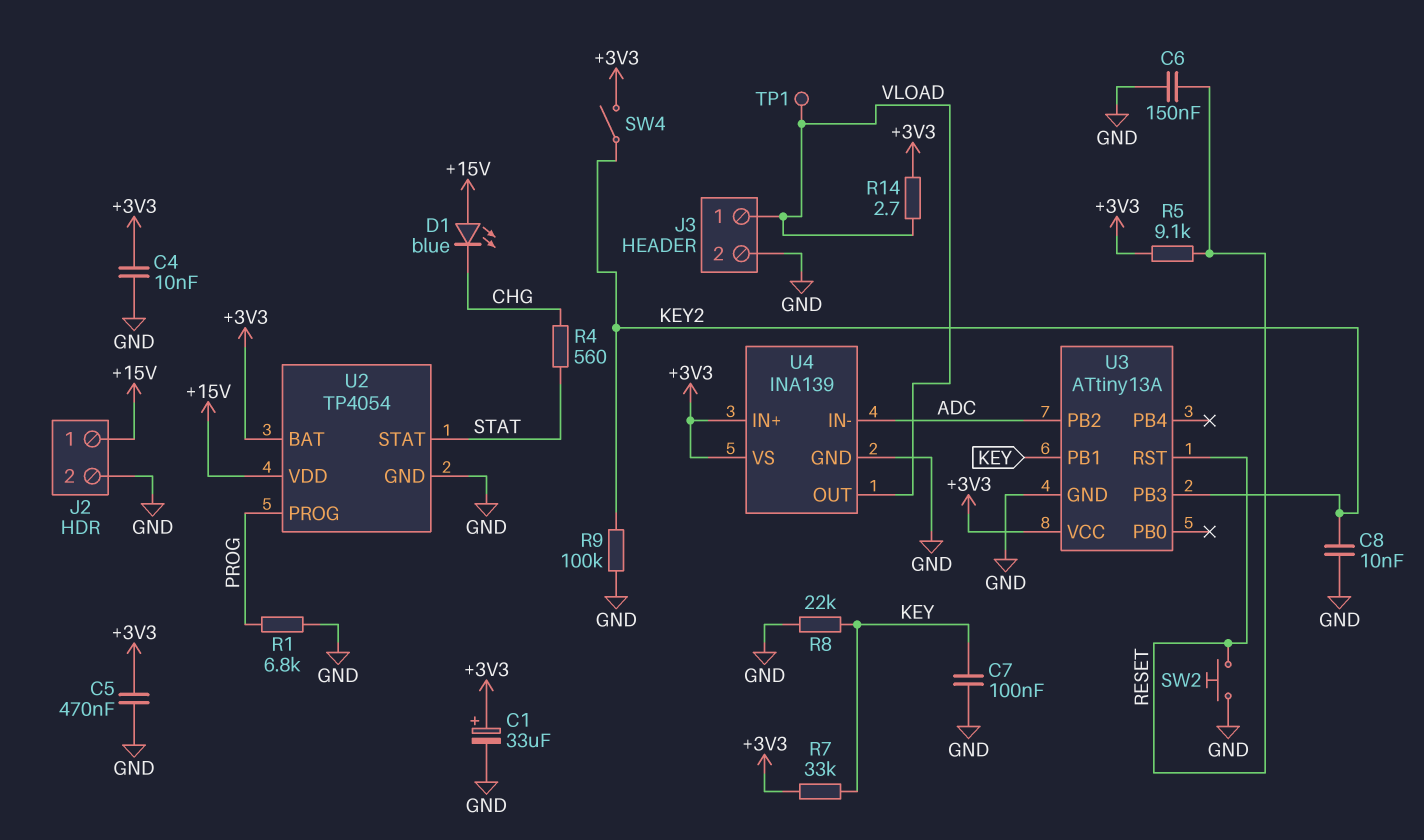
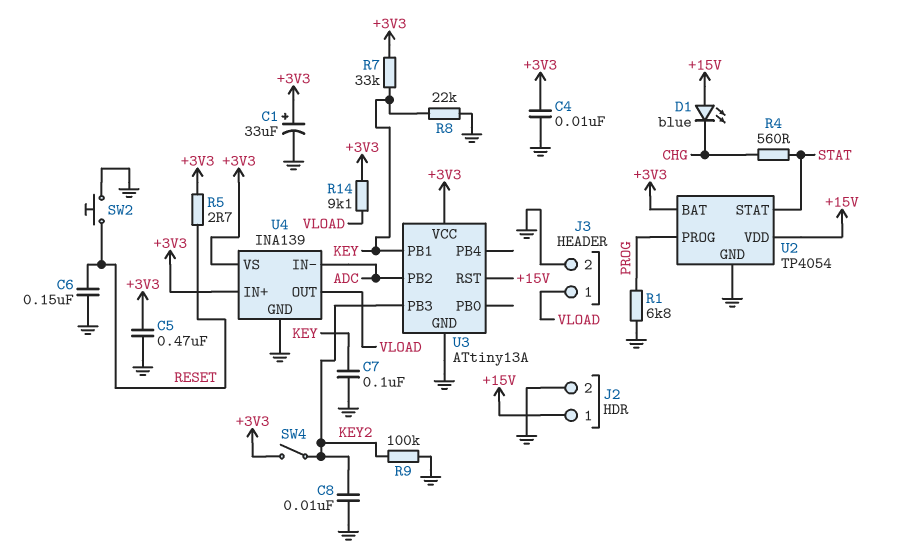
R5: 9.1k (+3V3, RESET) -> 2.7 (+3V3, RESET)
R14: 2.7 (+3V3, VLOAD) -> 9.1k (+3V3, VLOAD)
TP1: test point (VLOAD) -> none
U3 pin RST: RESET -> +15V

